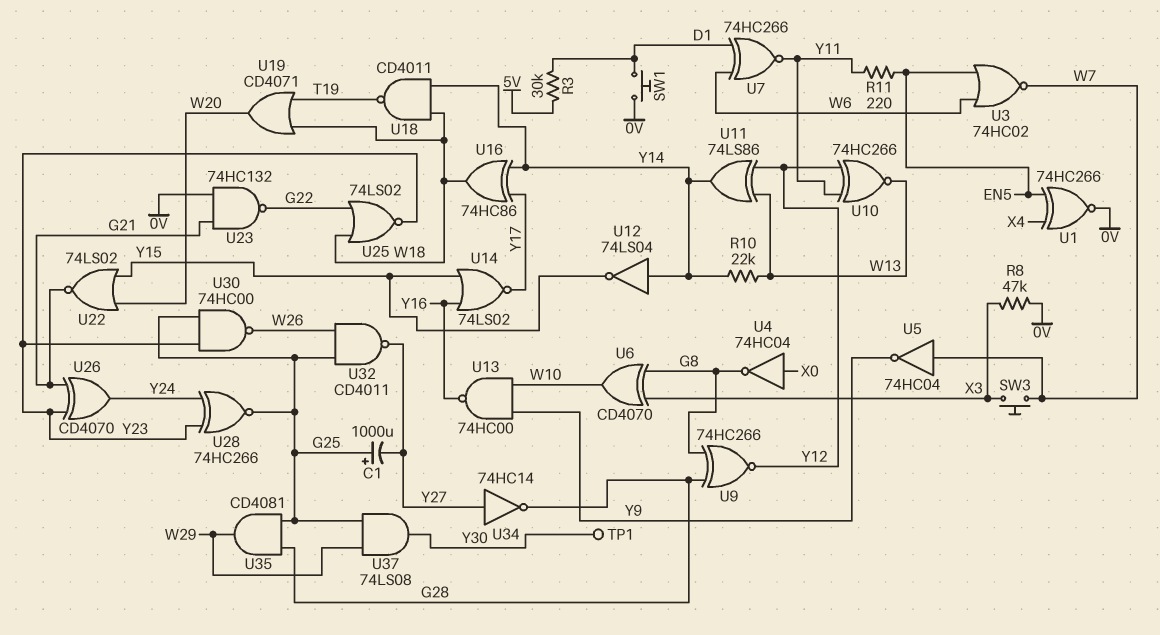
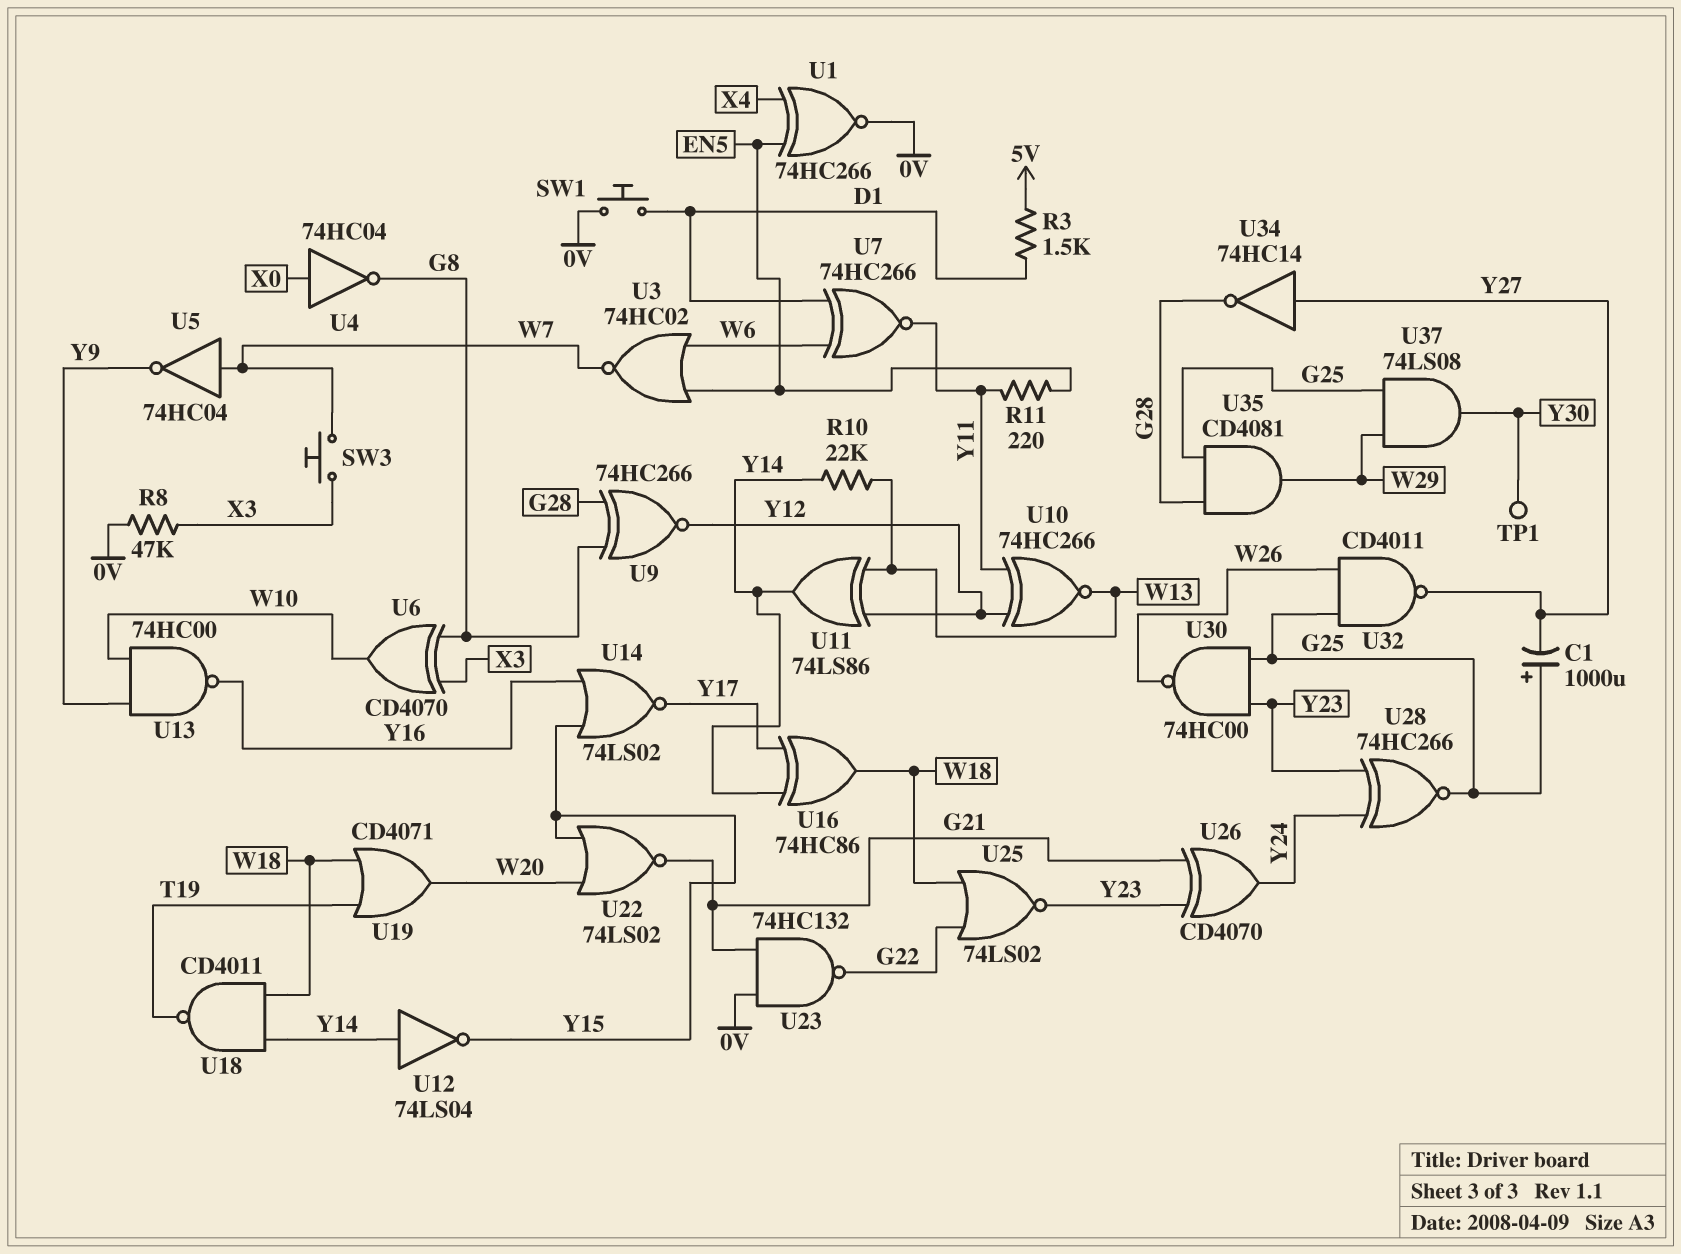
R3: 30k (5V, D1) -> 1.5k (5V, D1)

